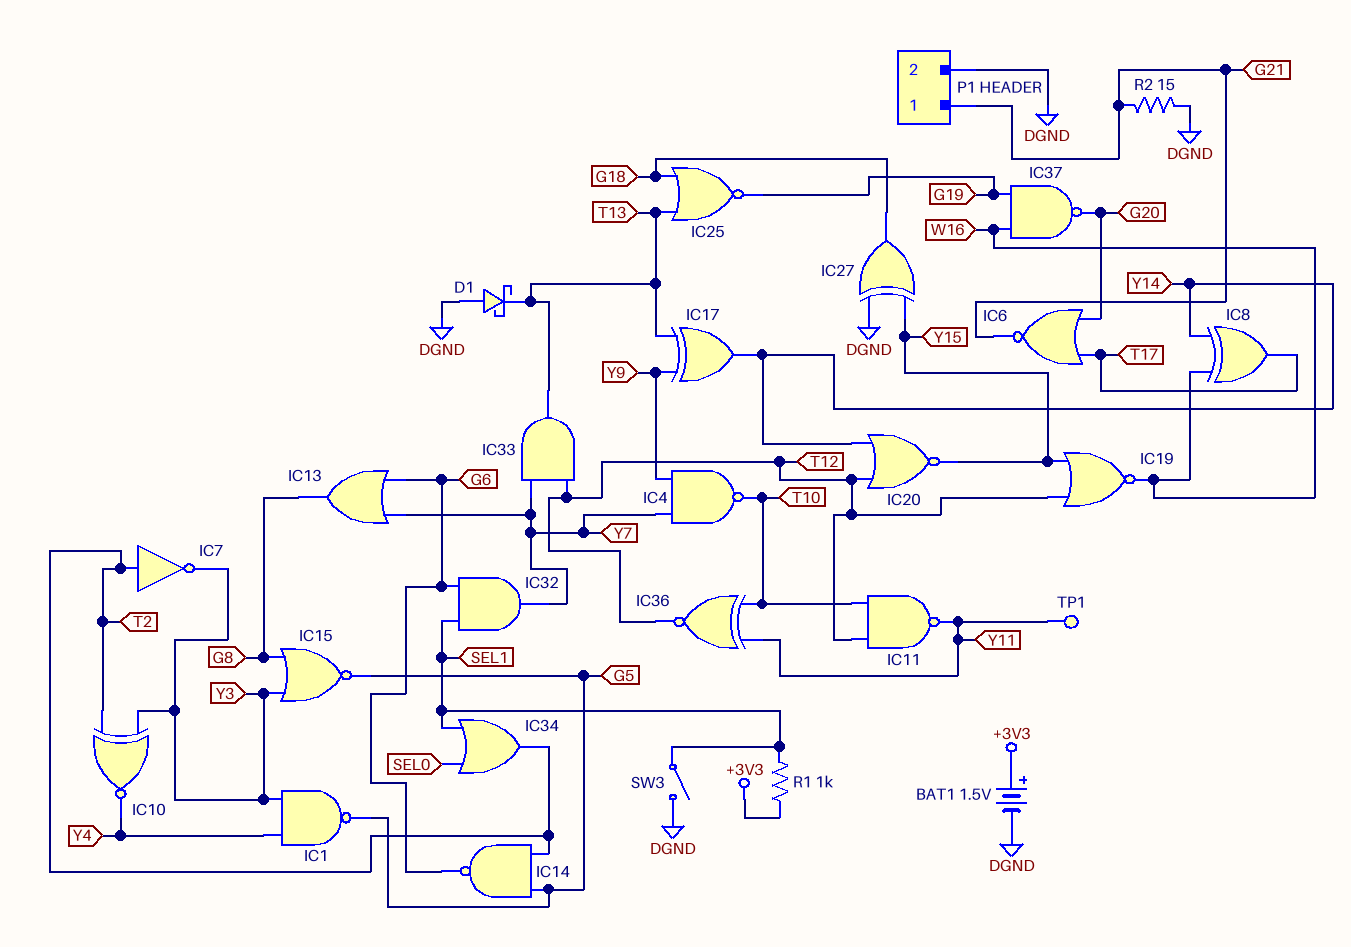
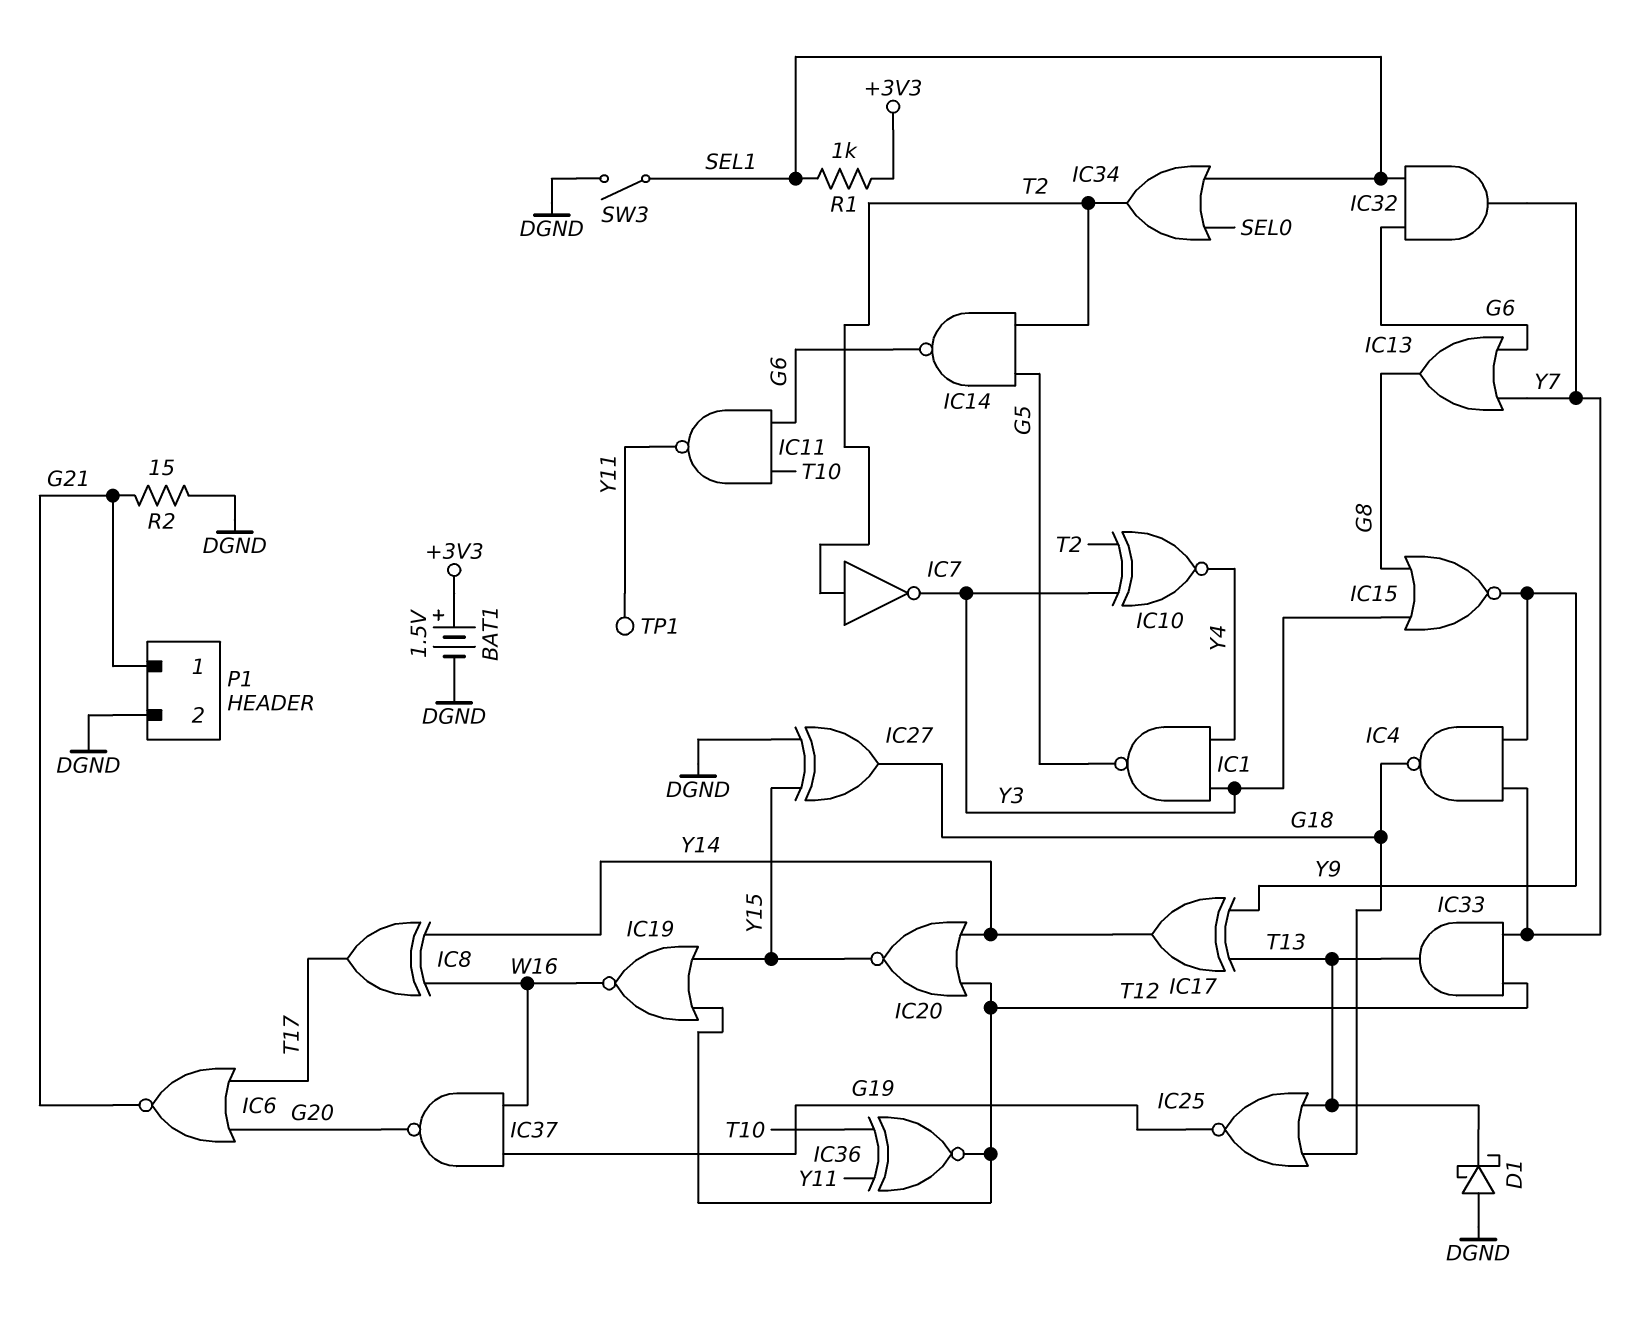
IC4: NAND (in Y7, in Y9, out T10) -> NAND (in Y7, in Y9, out G18)
IC11: NAND (in T10, in T12, out Y11) -> NAND (in G6, in T10, out Y11)
IC15: NOR (in G8, in Y3, out G5) -> NOR (in G8, in Y3, out Y9)

